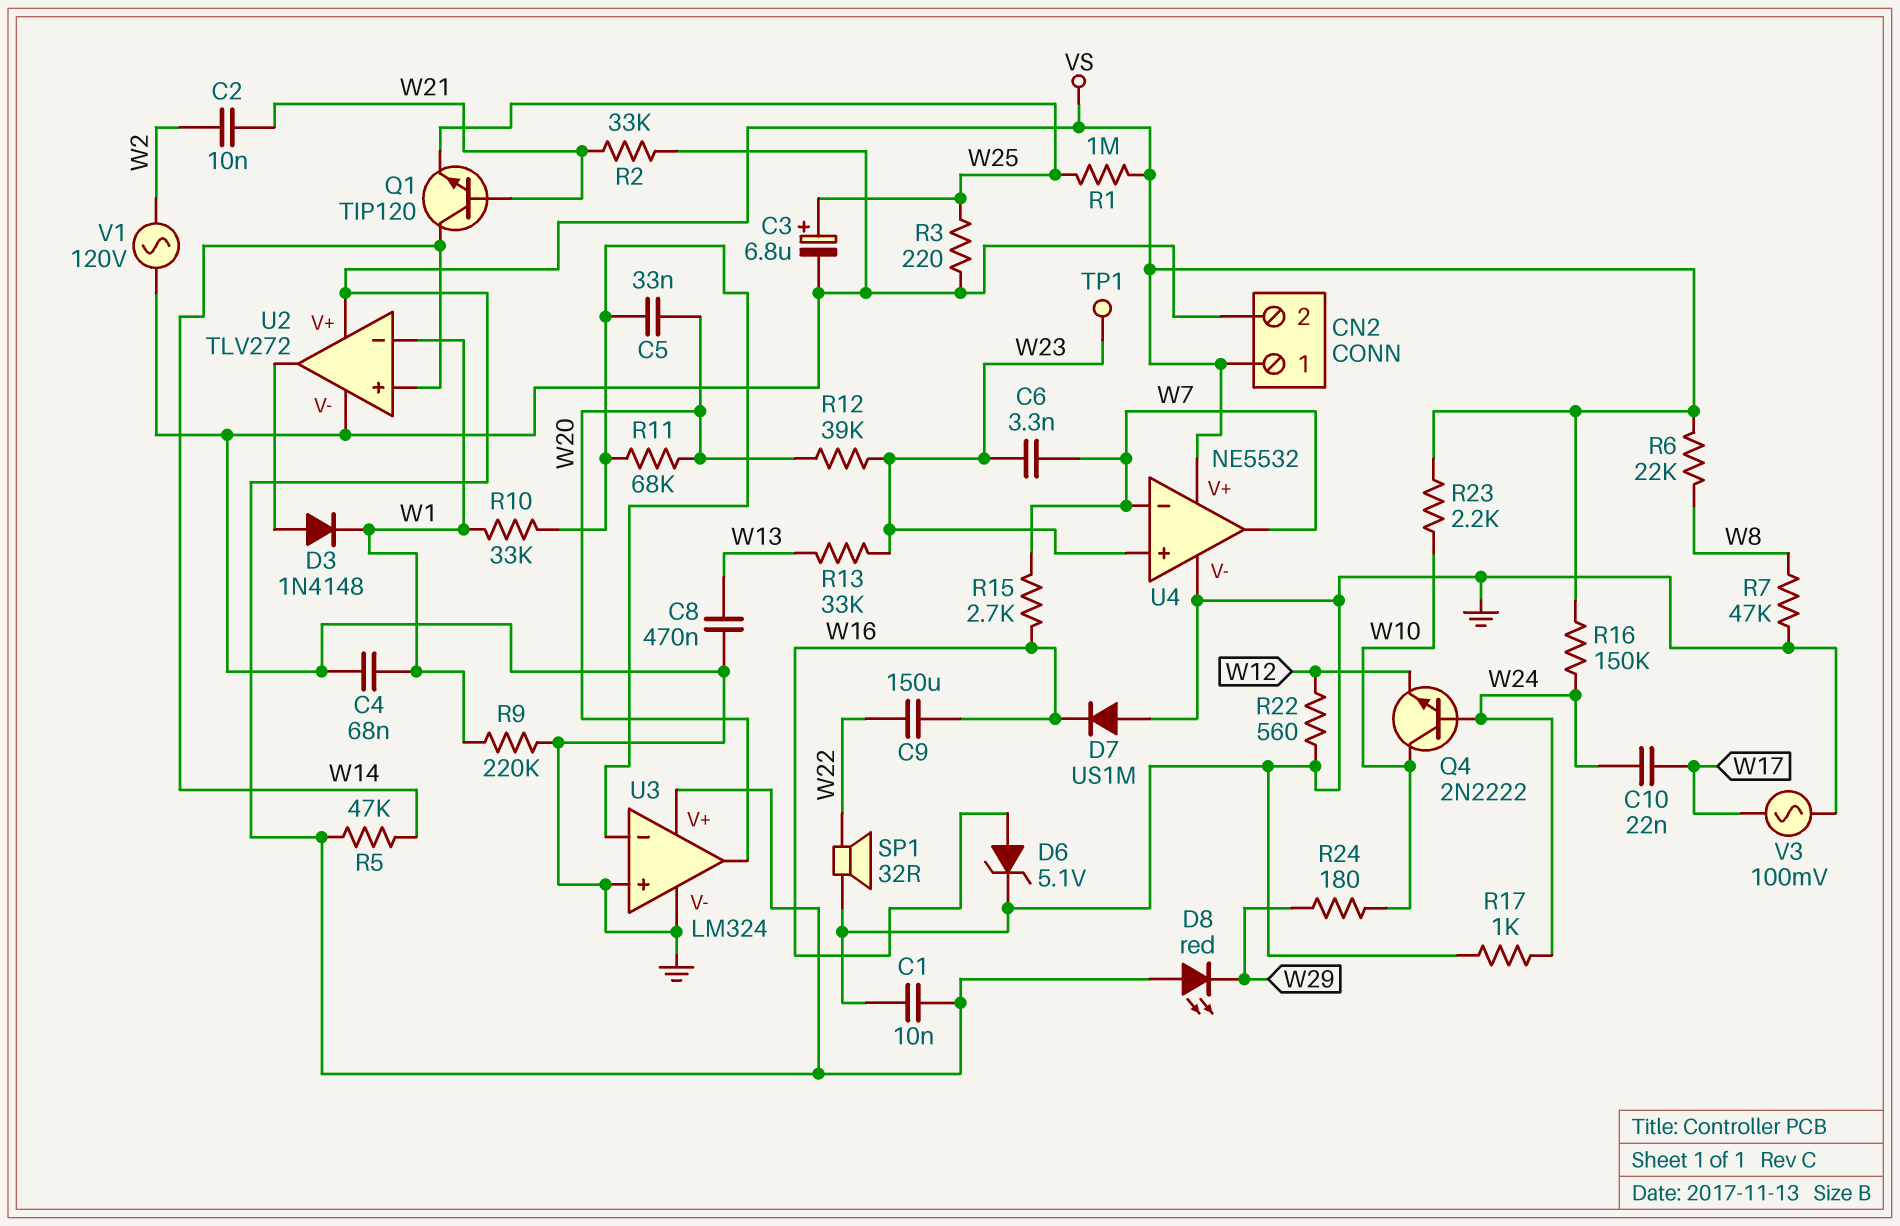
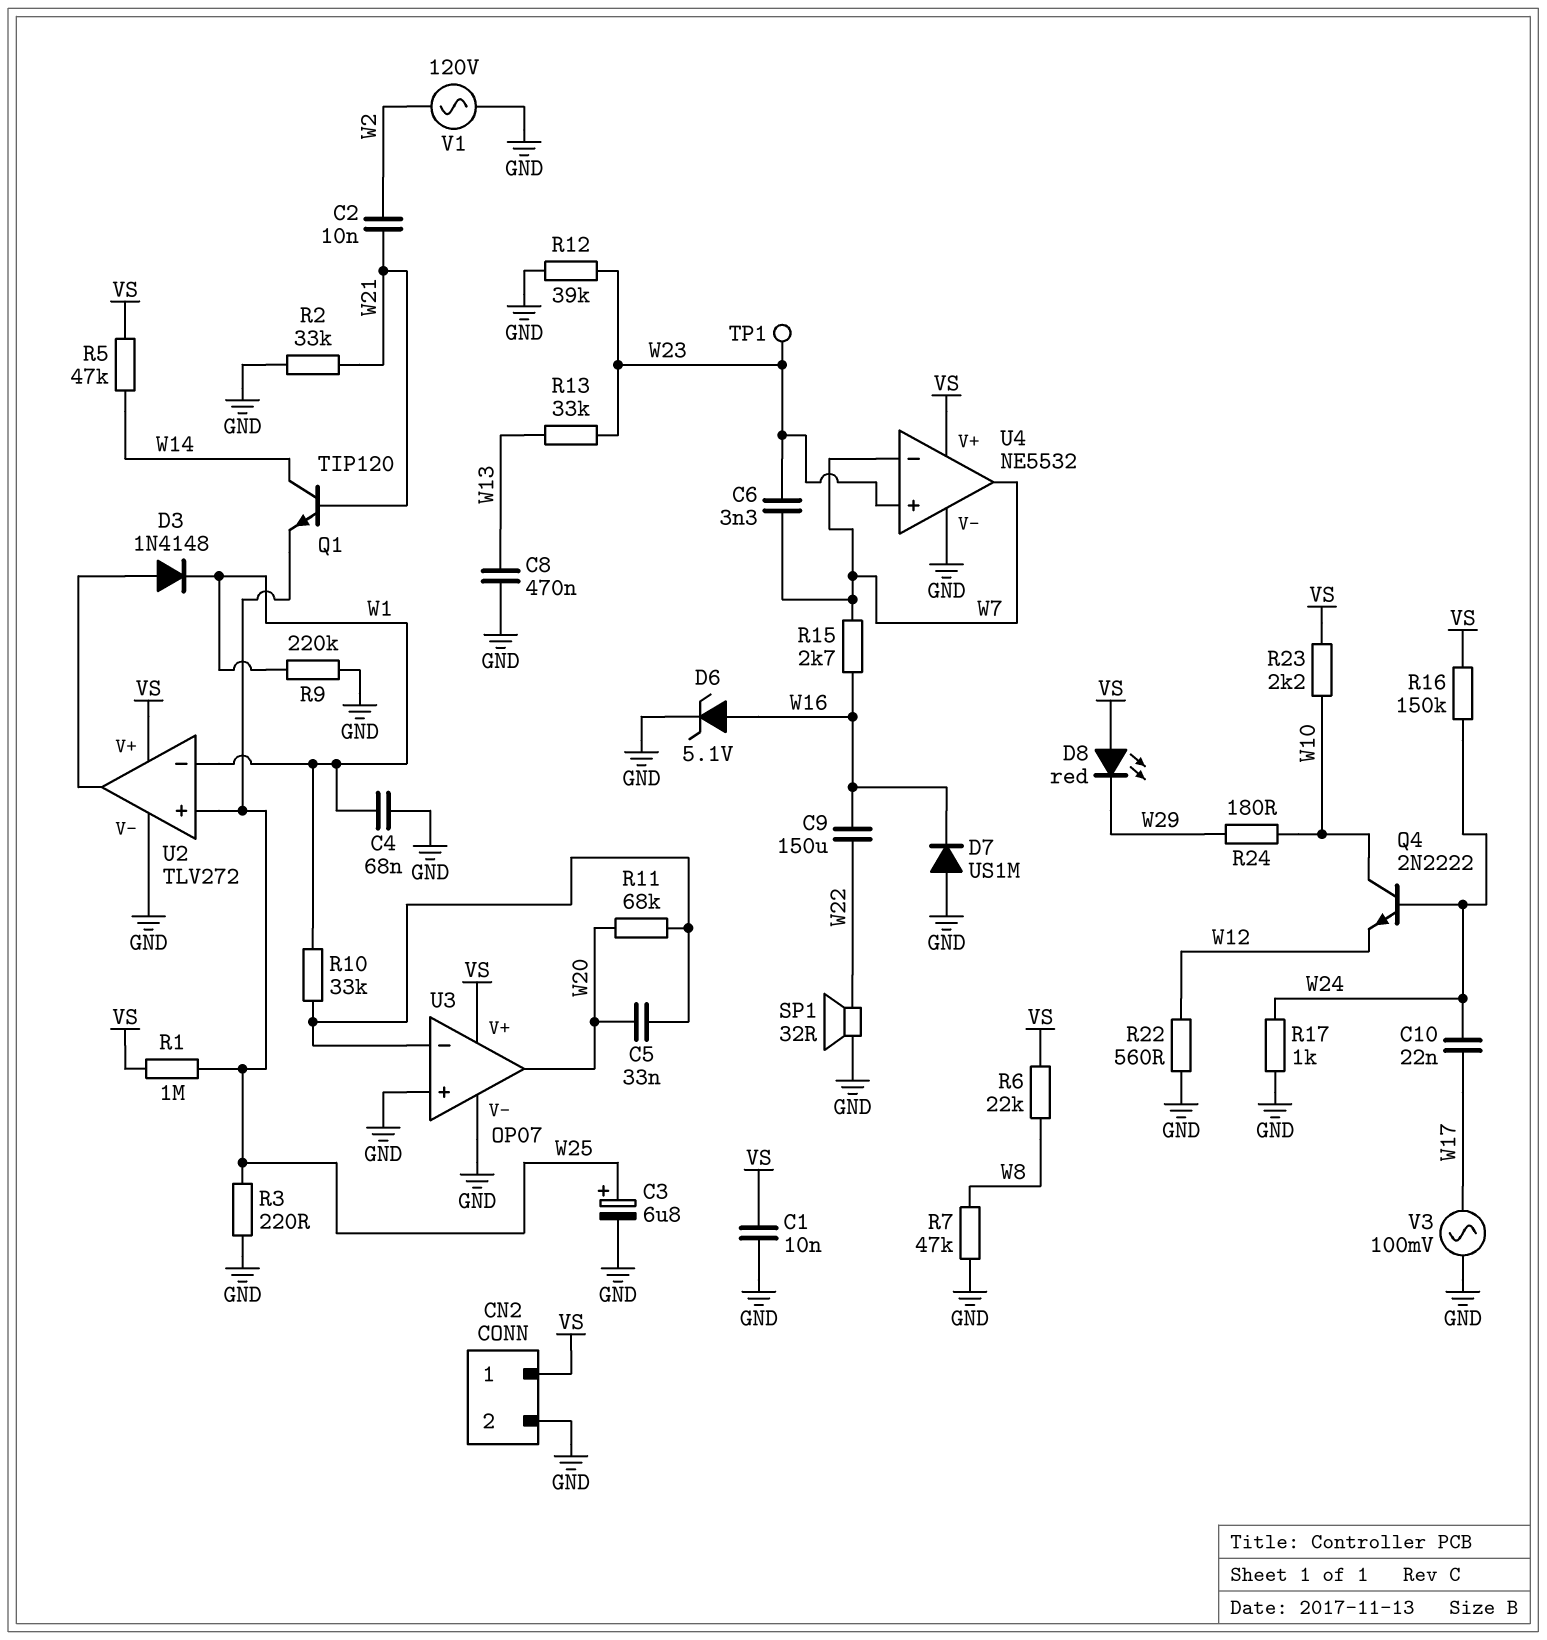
R12: 39k (W20, W23) -> 39k (GND, W23)
U2 pin in+: W14 -> W25
U3: LM324 -> OP07

